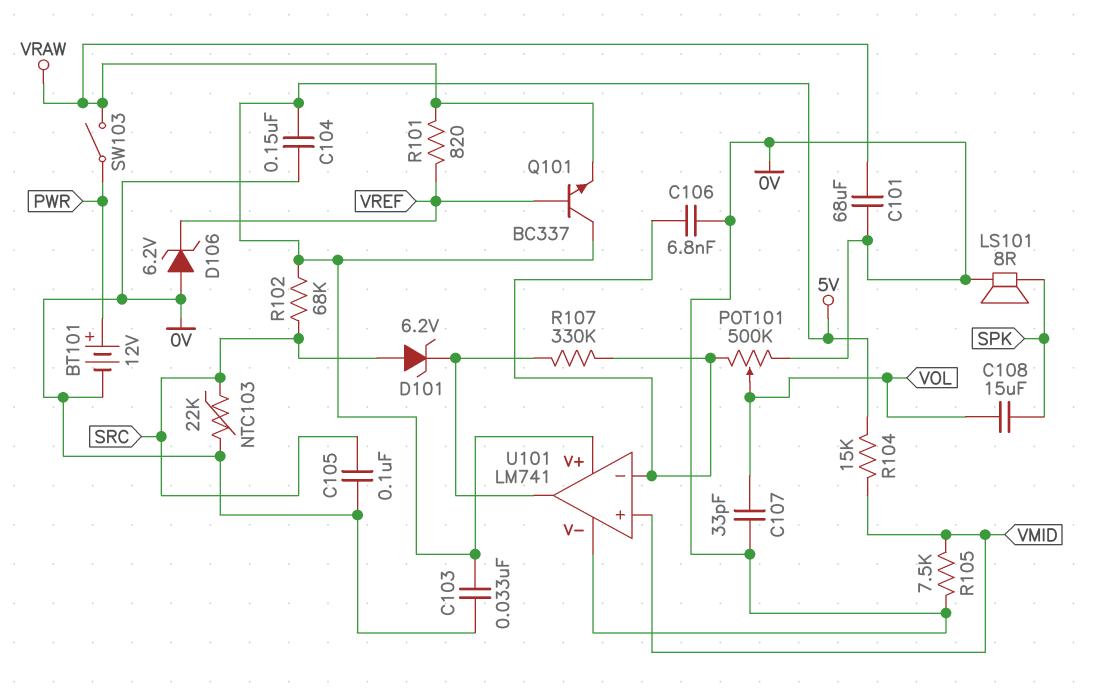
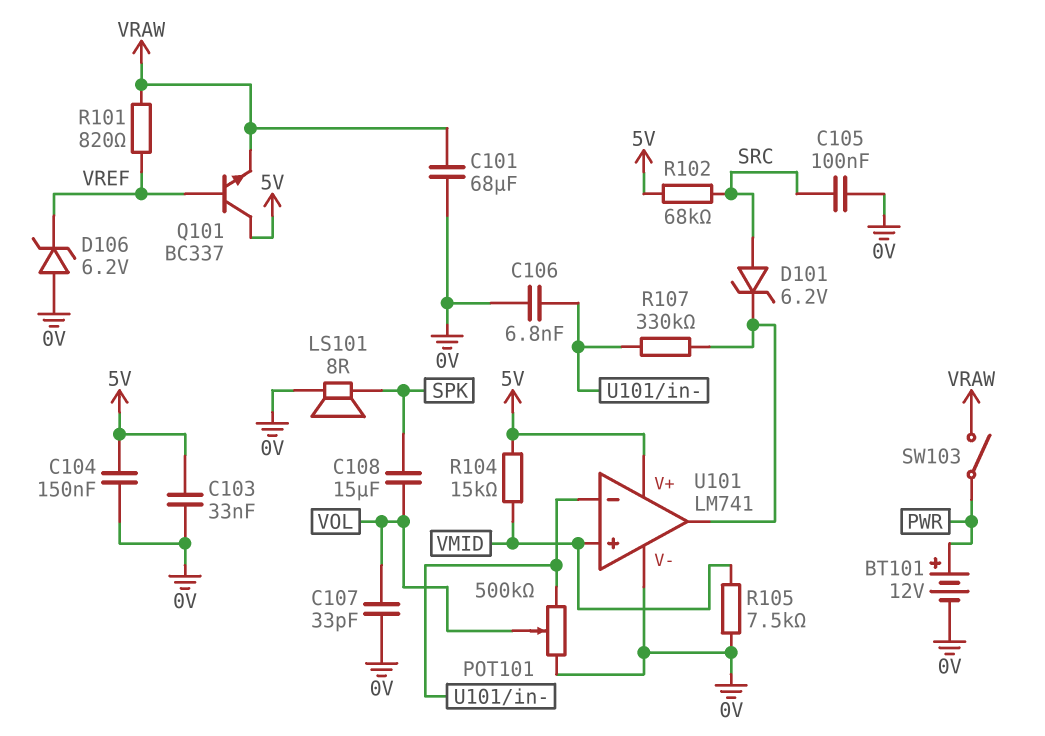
NTC103: 22k (0V, SRC) -> none

